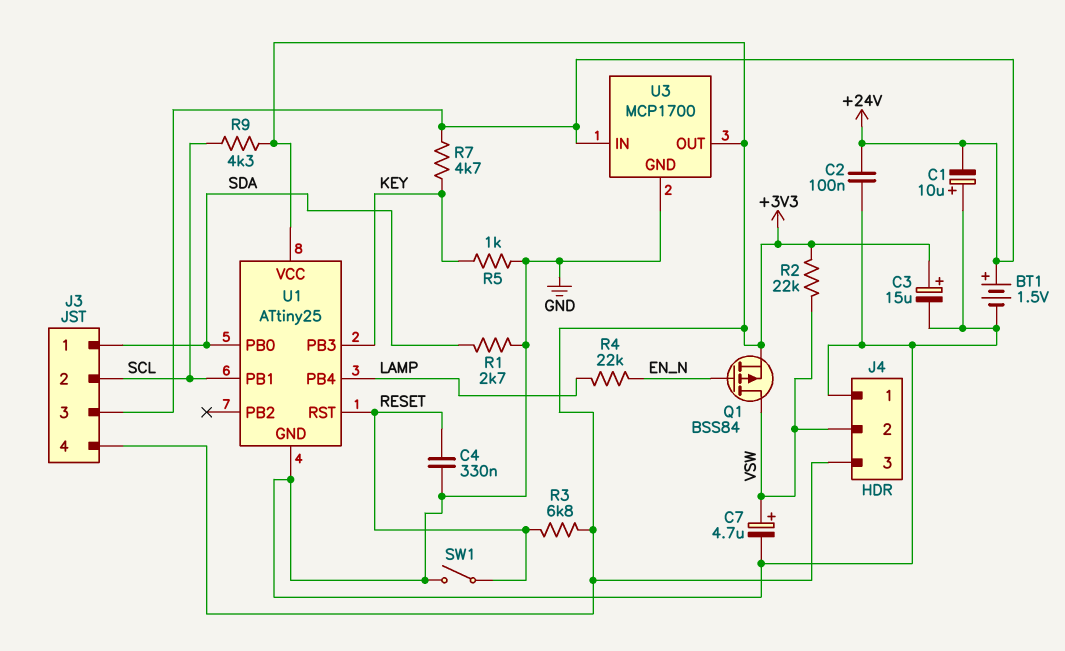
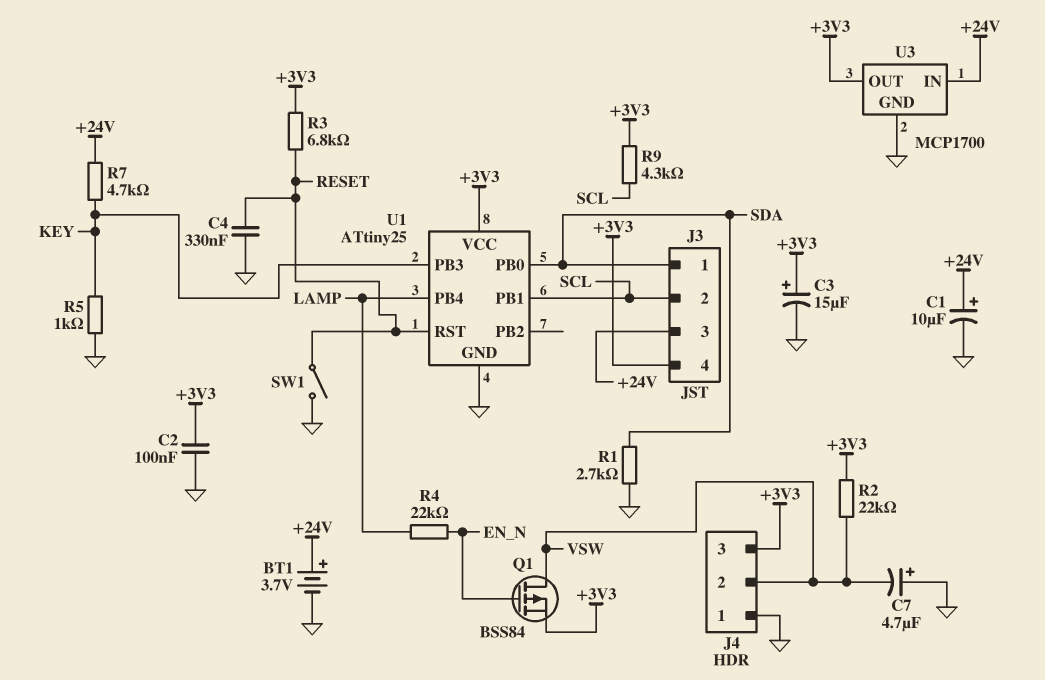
BT1: 1.5V (plus +24V, minus GND) -> 3.7V (plus +24V, minus GND)
C1: 10uF (plus GND, minus +24V) -> 10uF (plus +24V, minus GND)
C2: 100nF (+24V, GND) -> 100nF (+3V3, GND)
C7: 4.7uF (plus VSW, minus GND) -> 4.7uF (plus GND, minus VSW)

